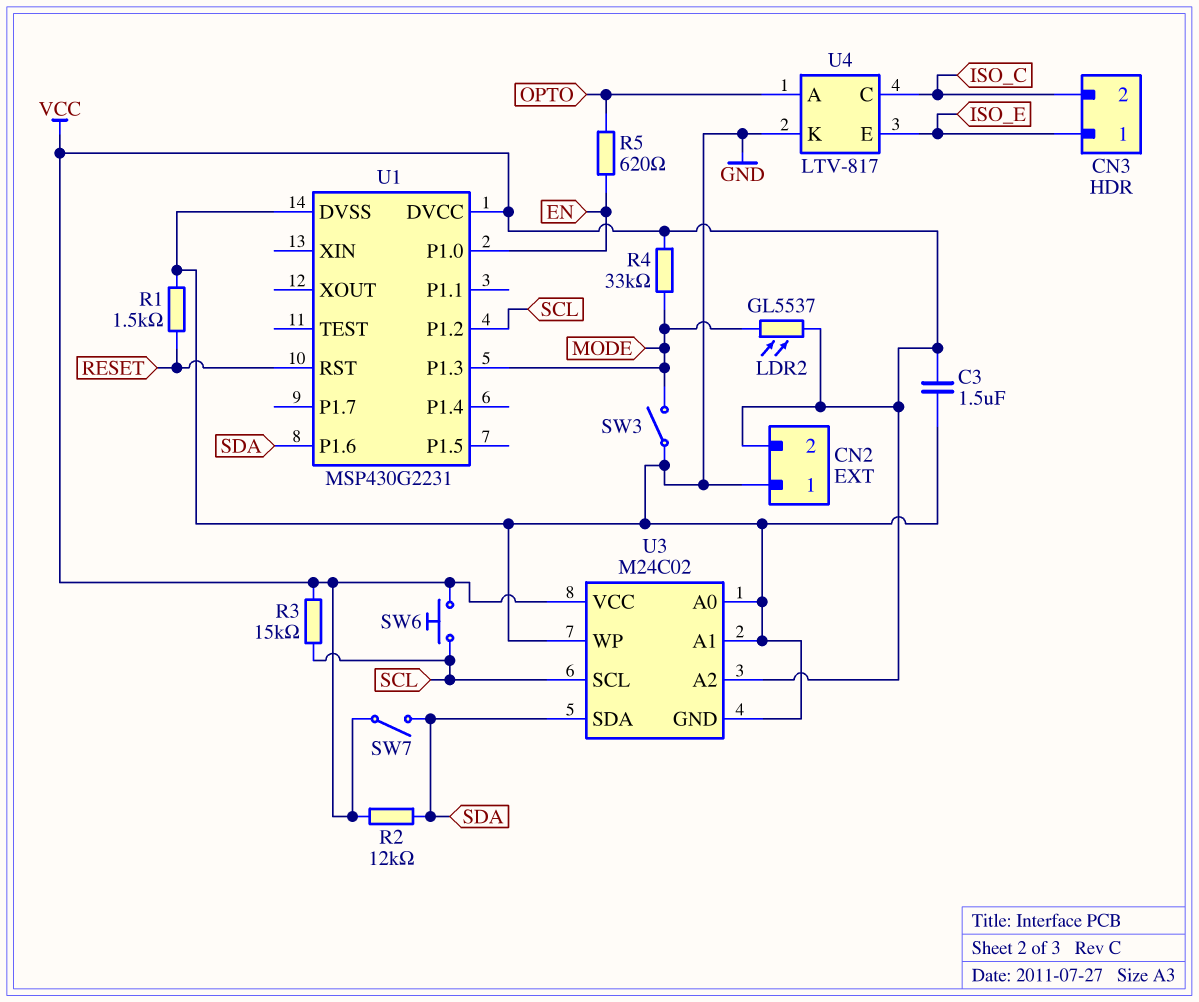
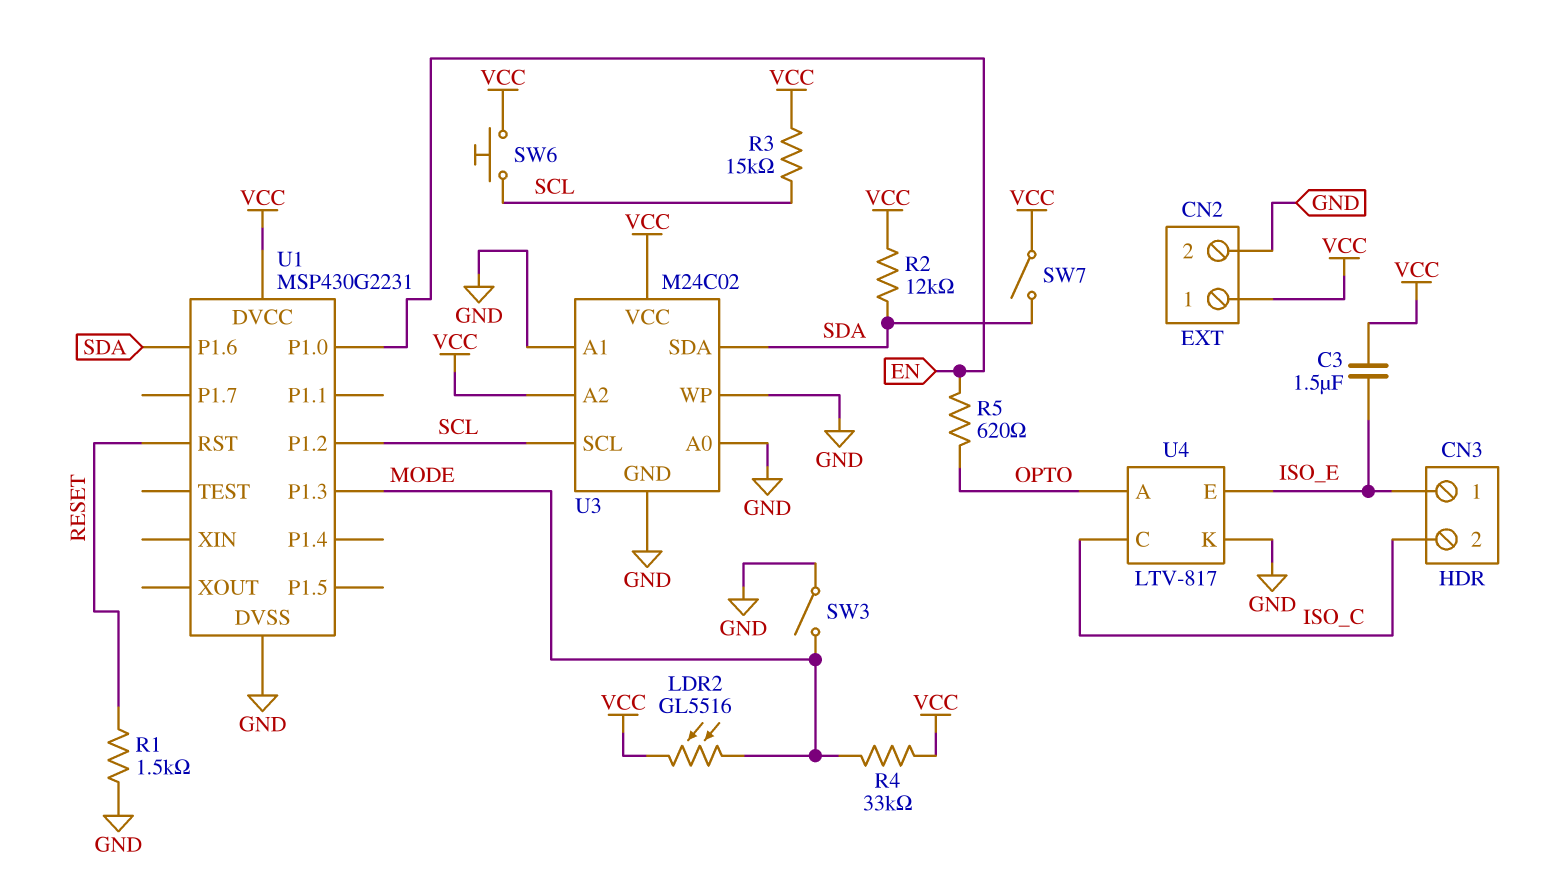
C3: 1.5uF (GND, VCC) -> 1.5uF (ISO_E, VCC)
CN2 pin 1: GND -> VCC
CN2 pin 2: VCC -> GND
LDR2: GL5537 (MODE, VCC) -> GL5516 (MODE, VCC)

